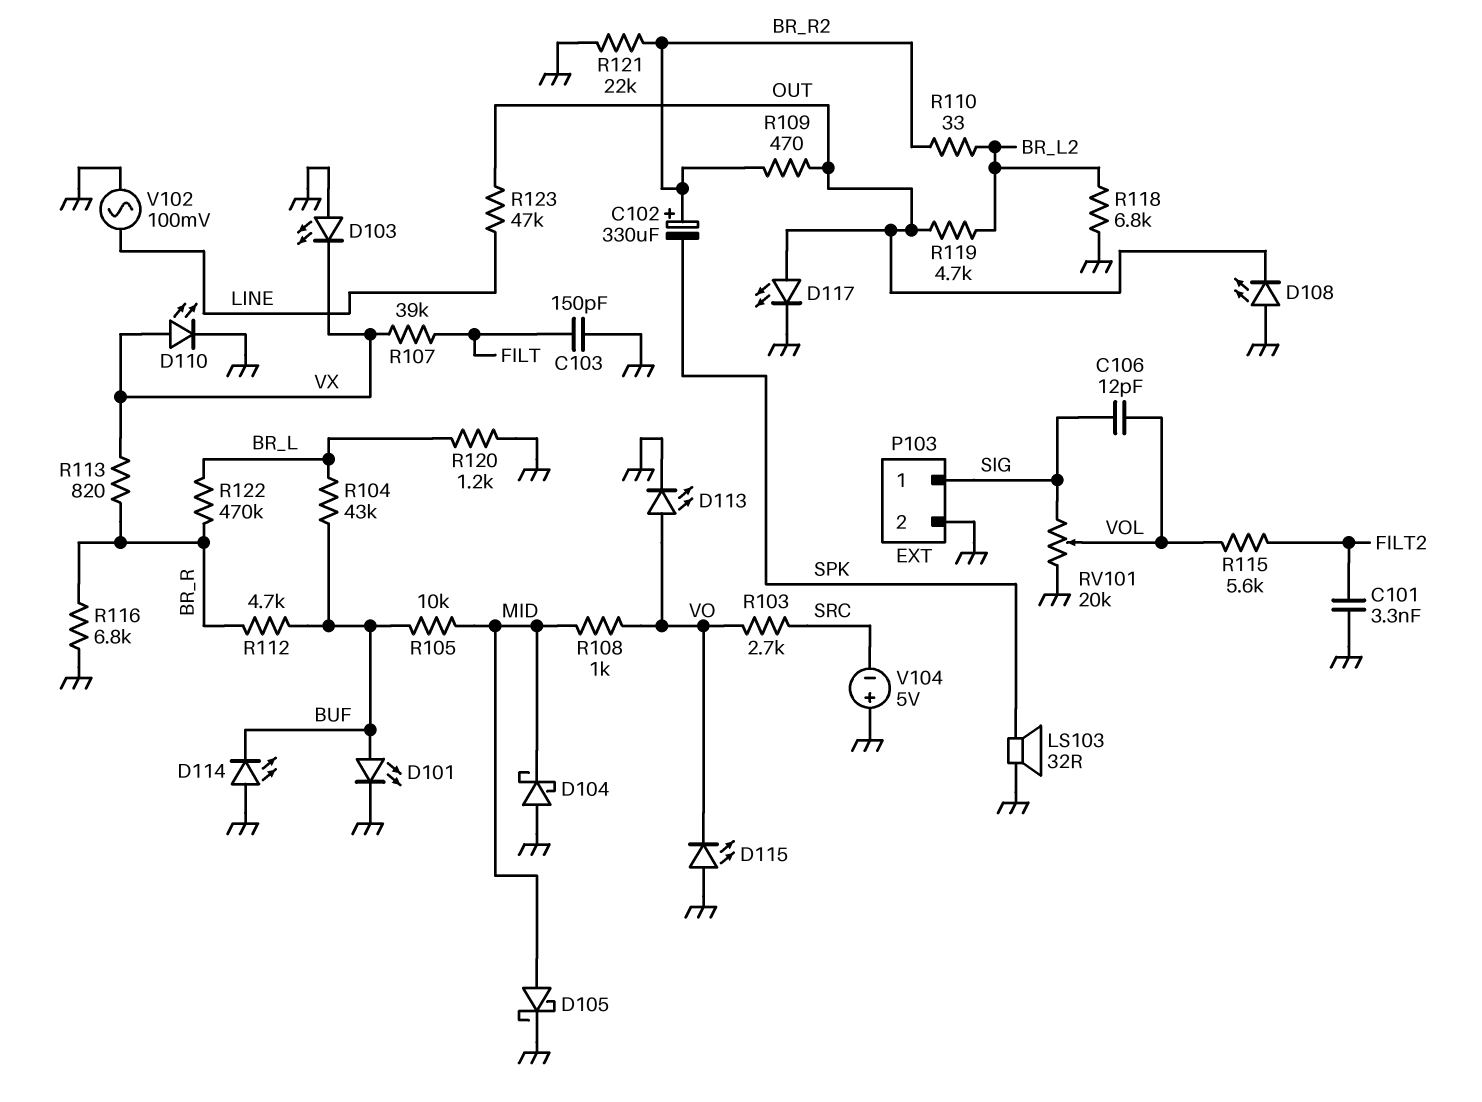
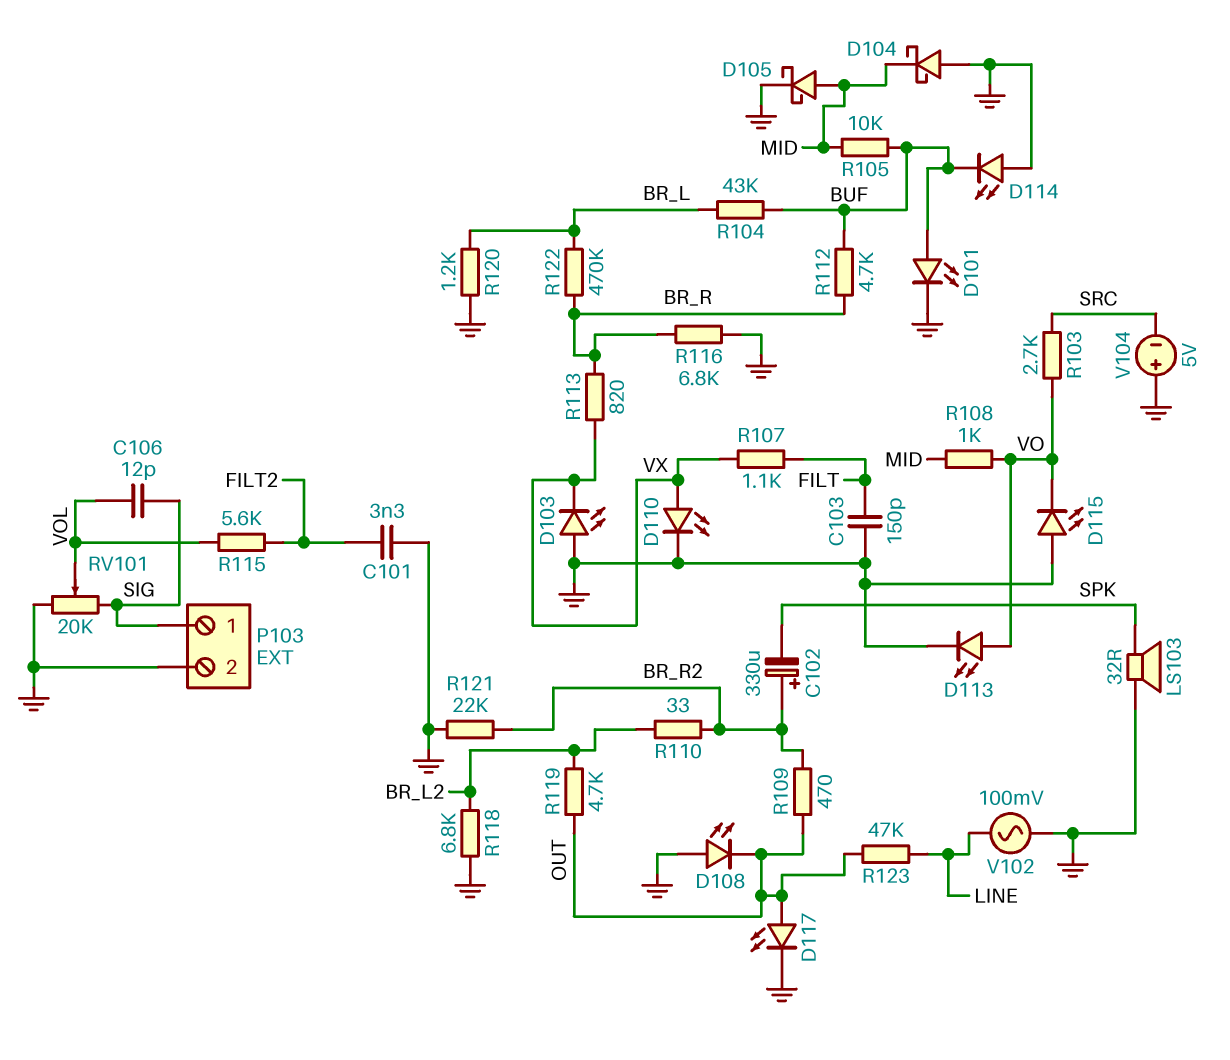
R107: 39k (FILT, VX) -> 1.1k (FILT, VX)

